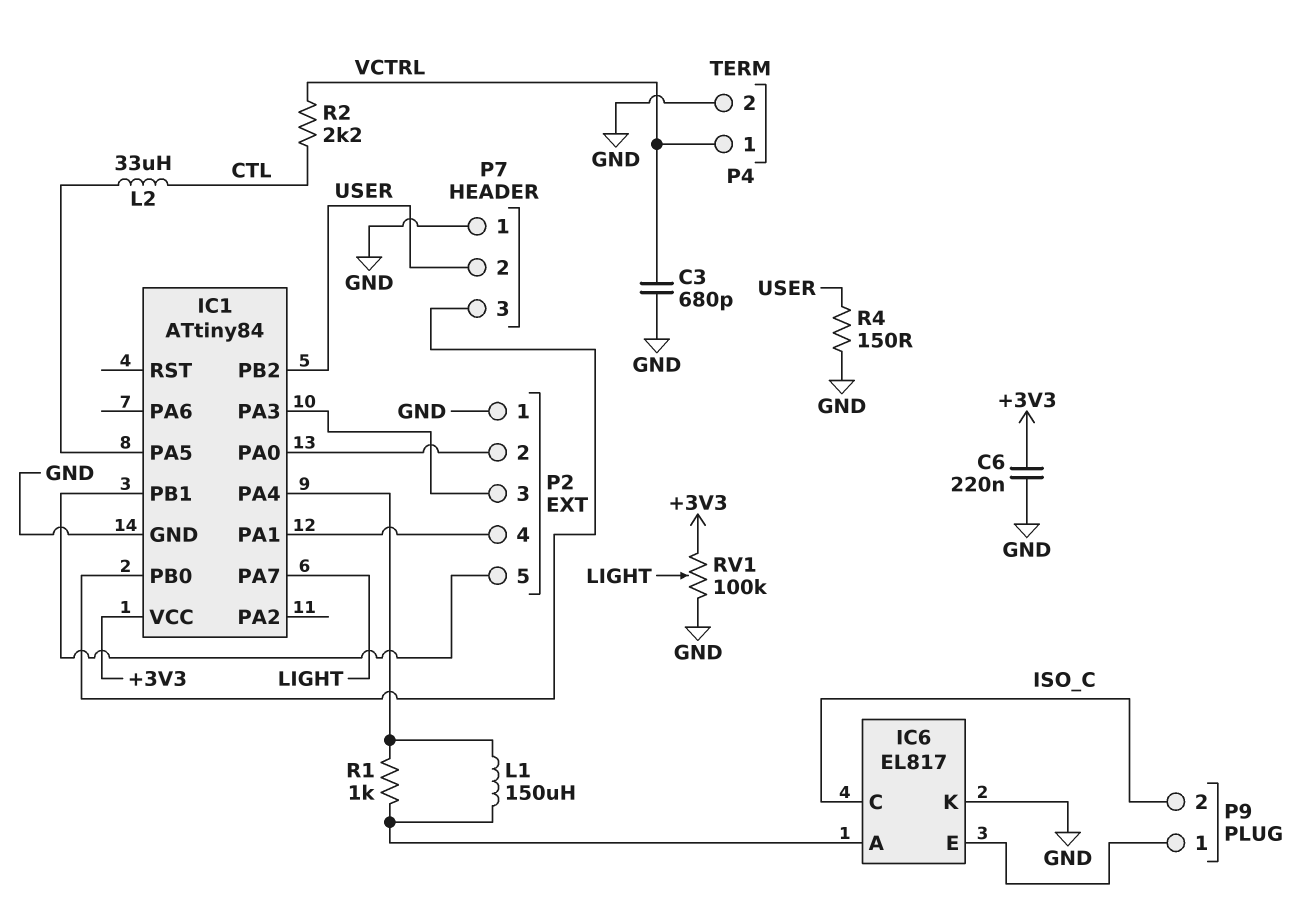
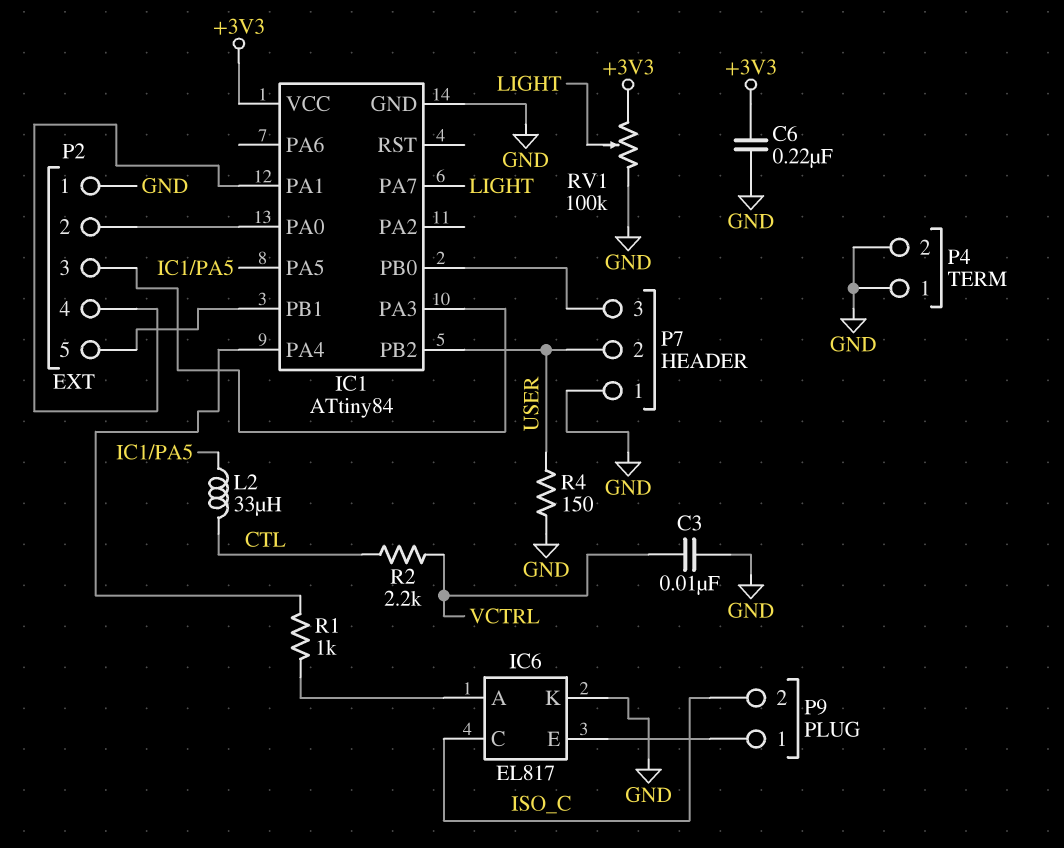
C3: 680pF (GND, VCTRL) -> 10nF (GND, VCTRL)
L1: 150uH (IC1/PA4, IC6/A) -> none
P4 pin 1: VCTRL -> GND

